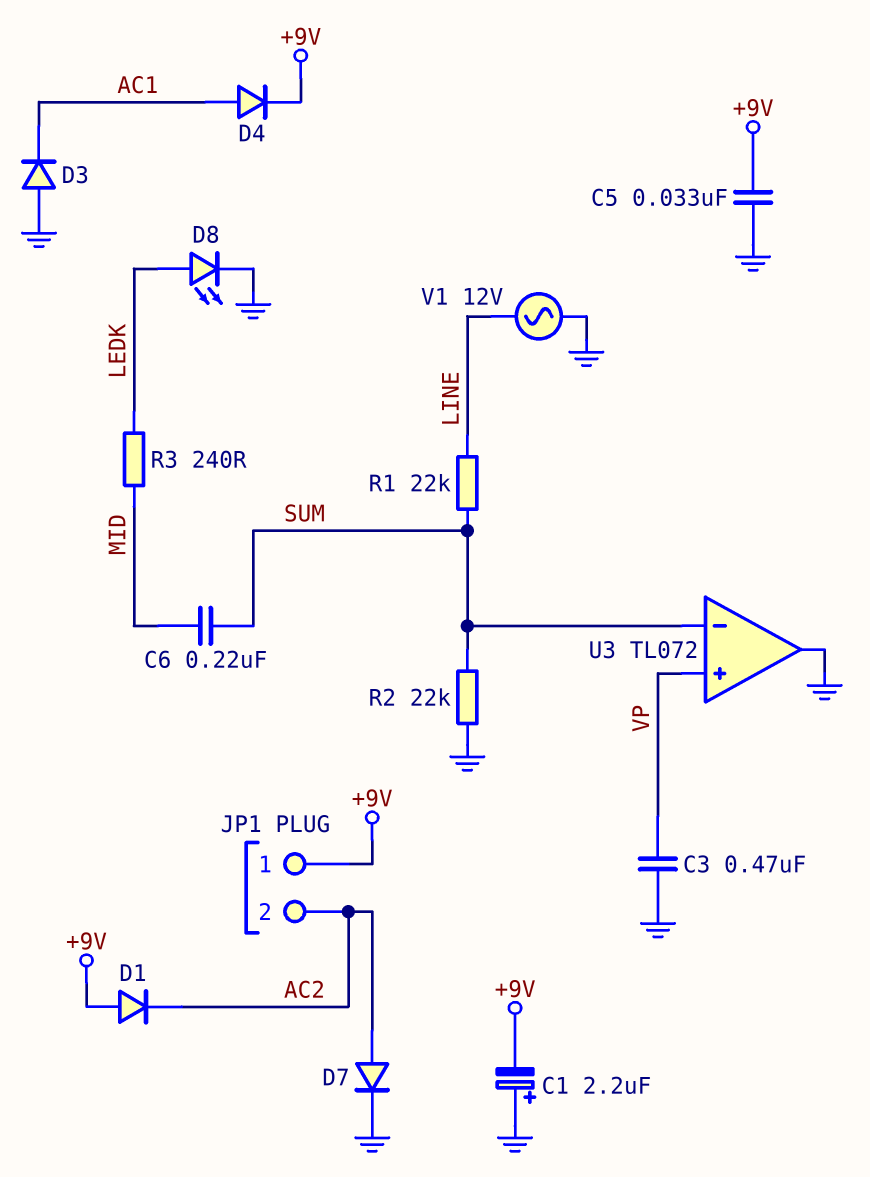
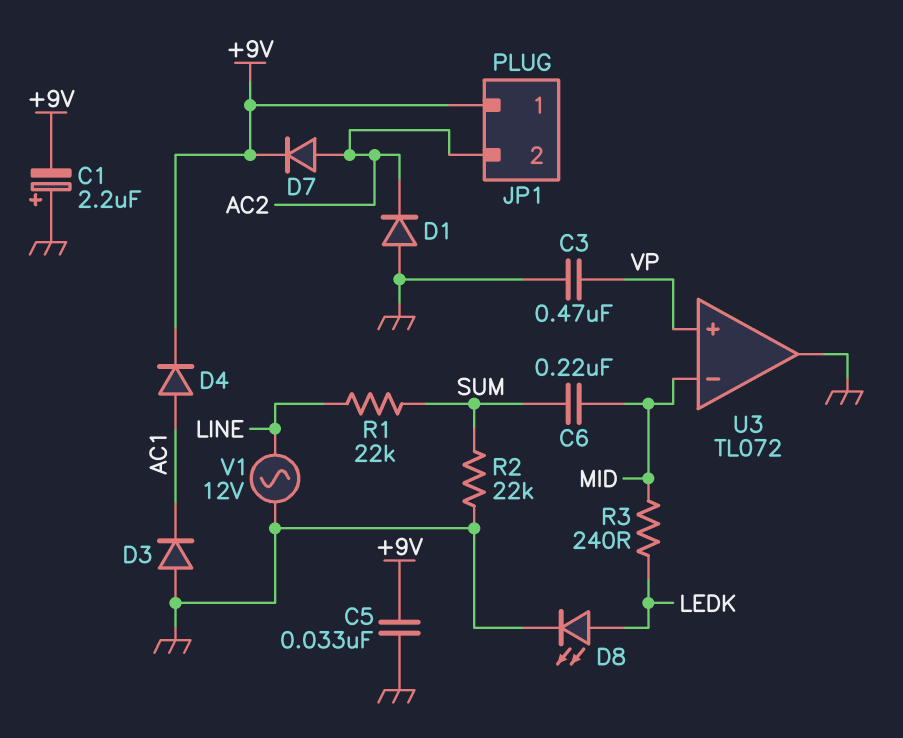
D1: diode (A +9V, K AC2) -> diode (A GND, K AC2)
D7: diode (A AC2, K GND) -> diode (A AC2, K +9V)
U3 pin in-: SUM -> MID

